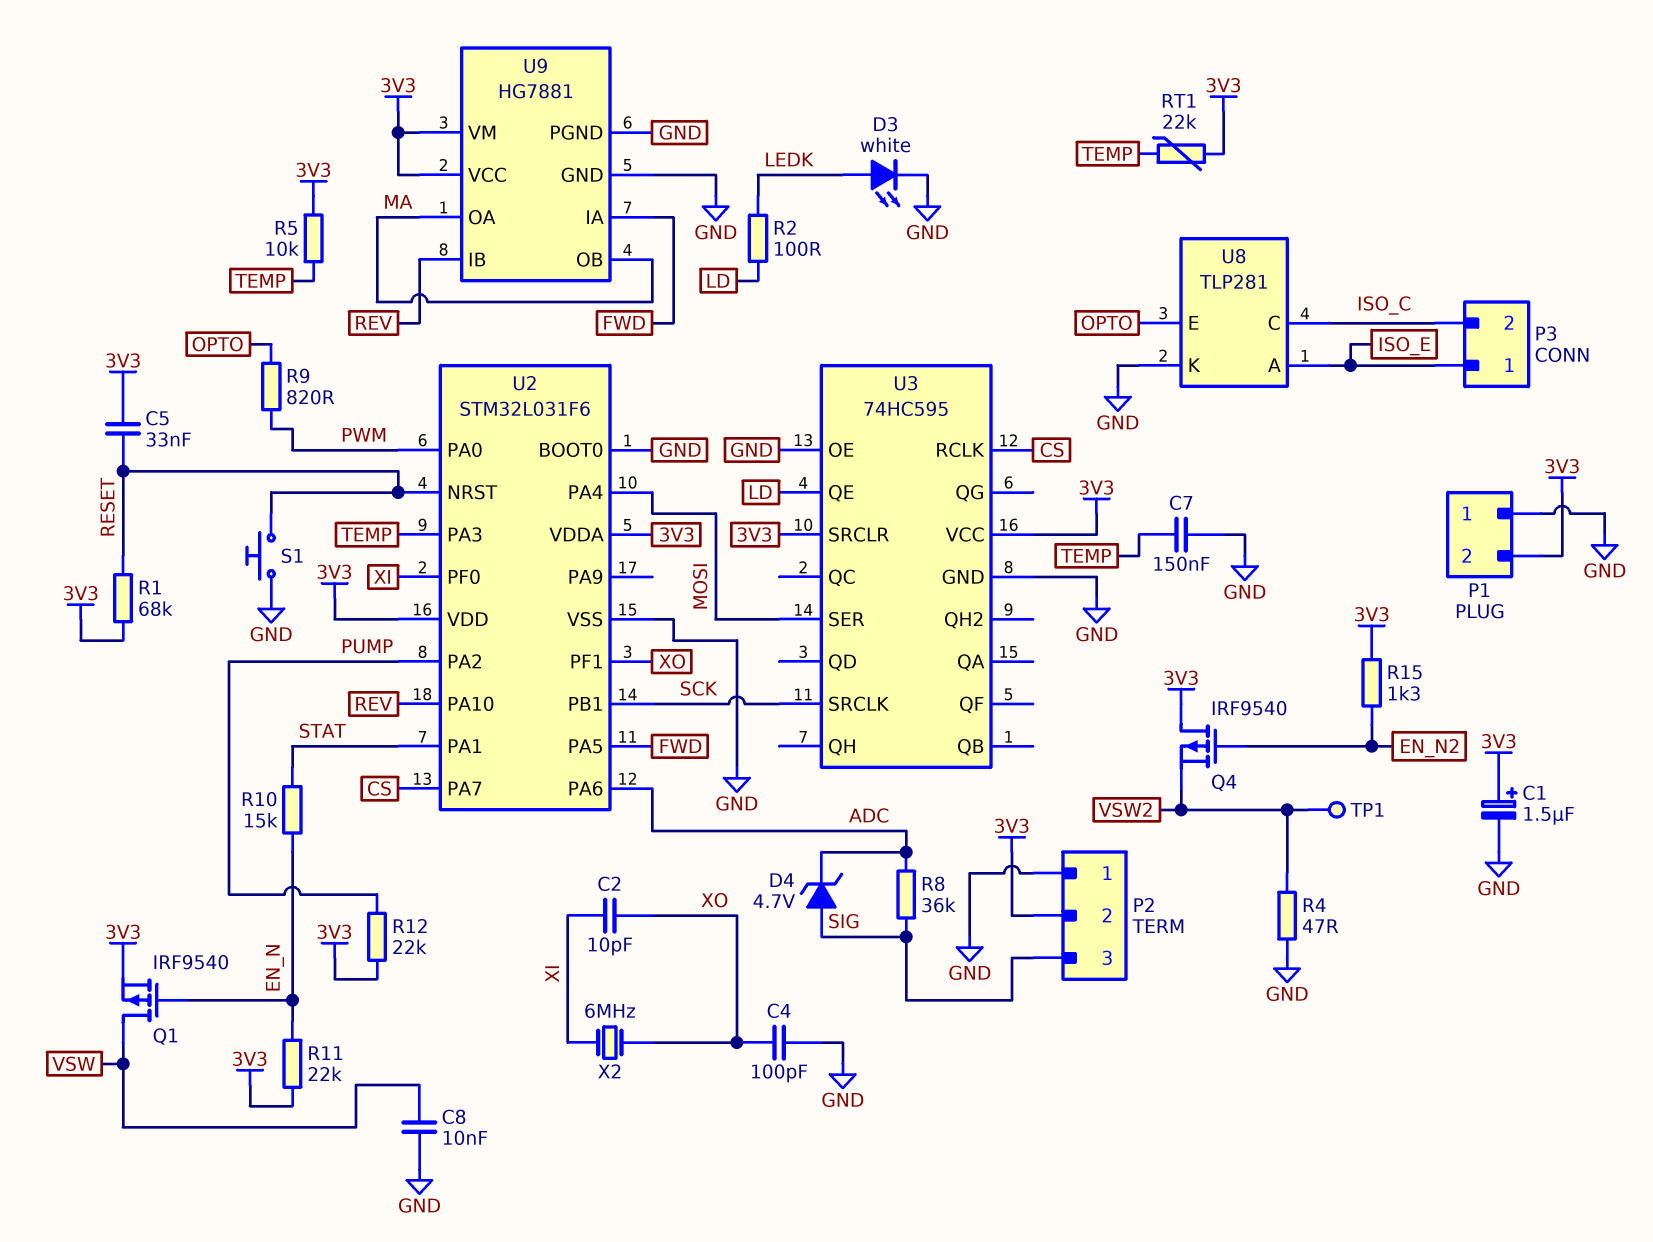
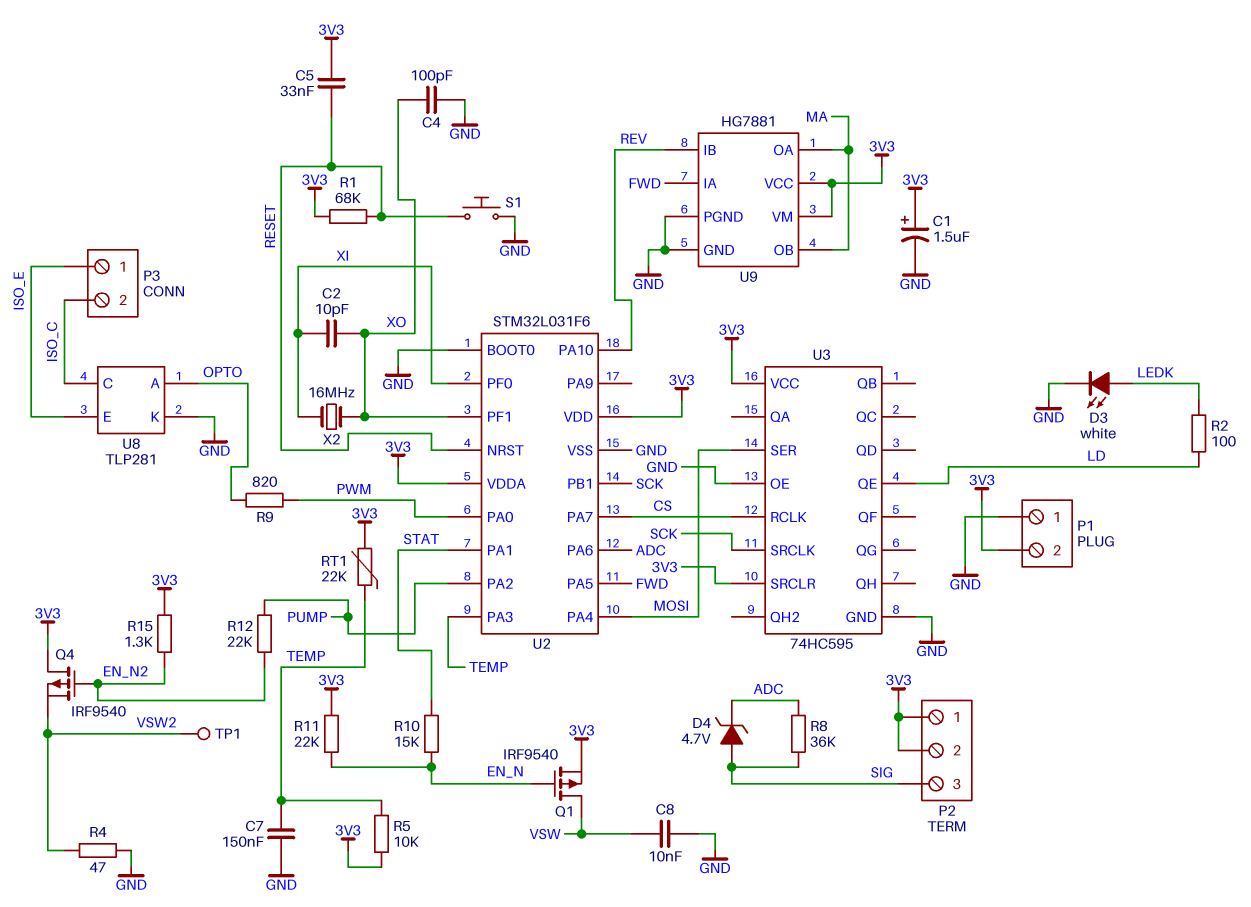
P2 pin 1: GND -> 3V3
R12: 22k (3V3, PUMP) -> 22k (EN_N2, PUMP)
U8 pin A: ISO_E -> OPTO
U8 pin E: OPTO -> ISO_E
X2: 6MHz (XI, XO) -> 16MHz (XI, XO)

